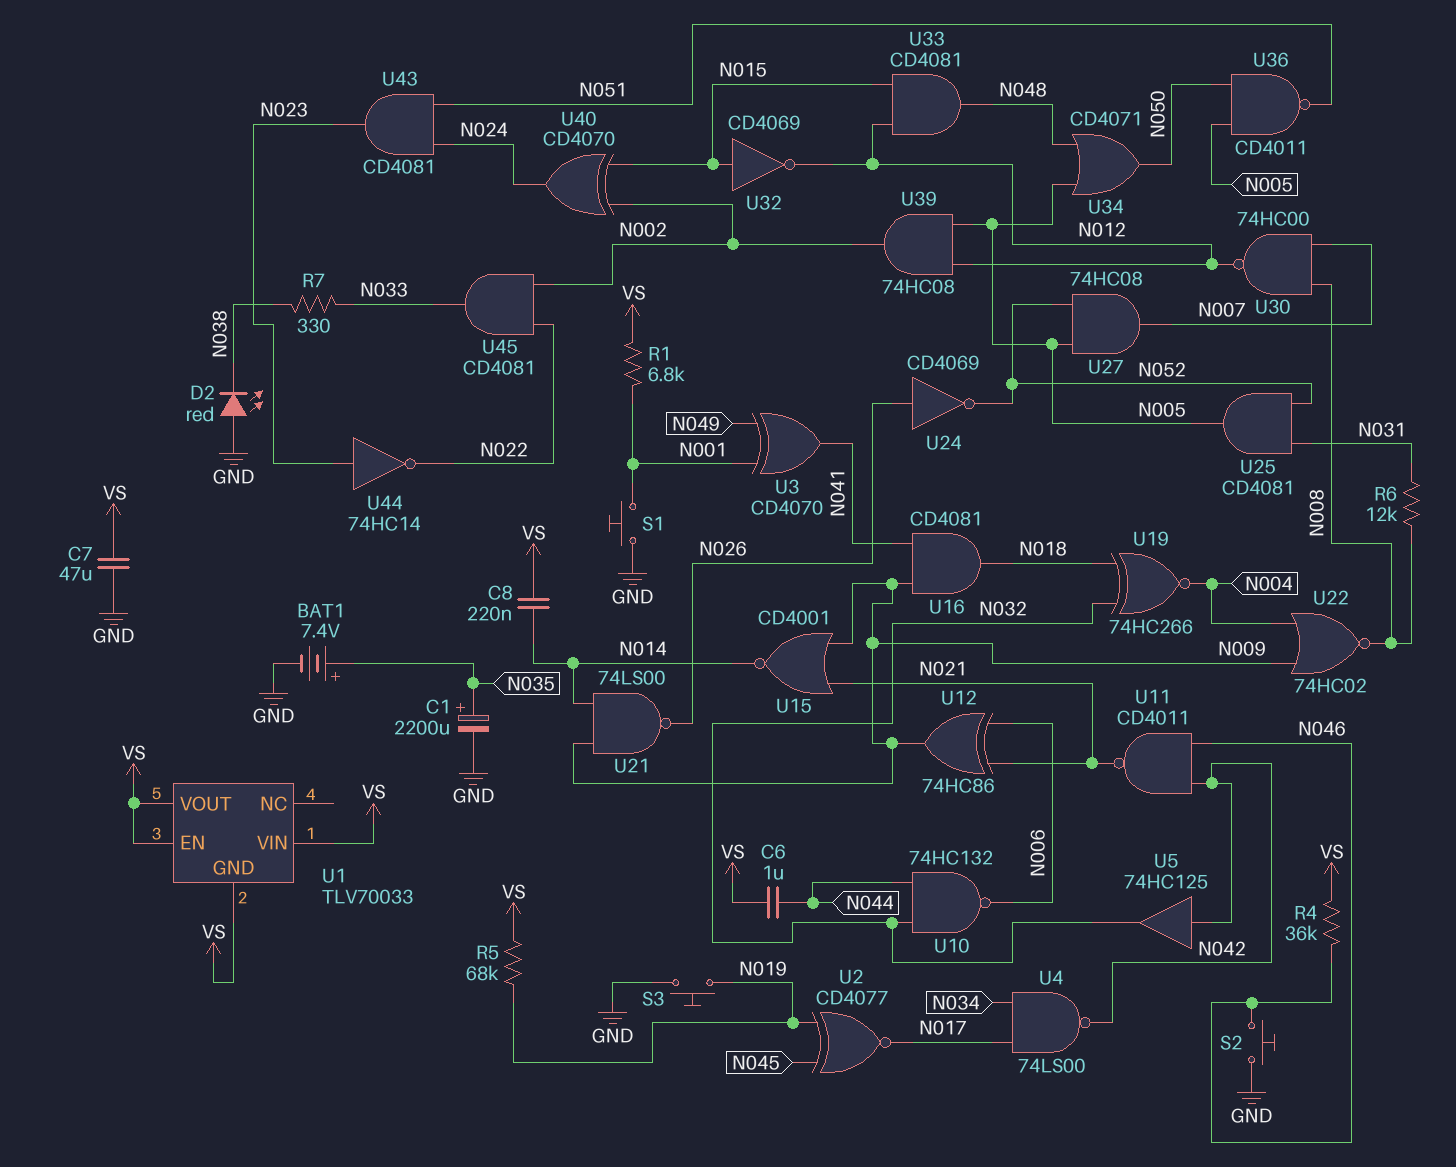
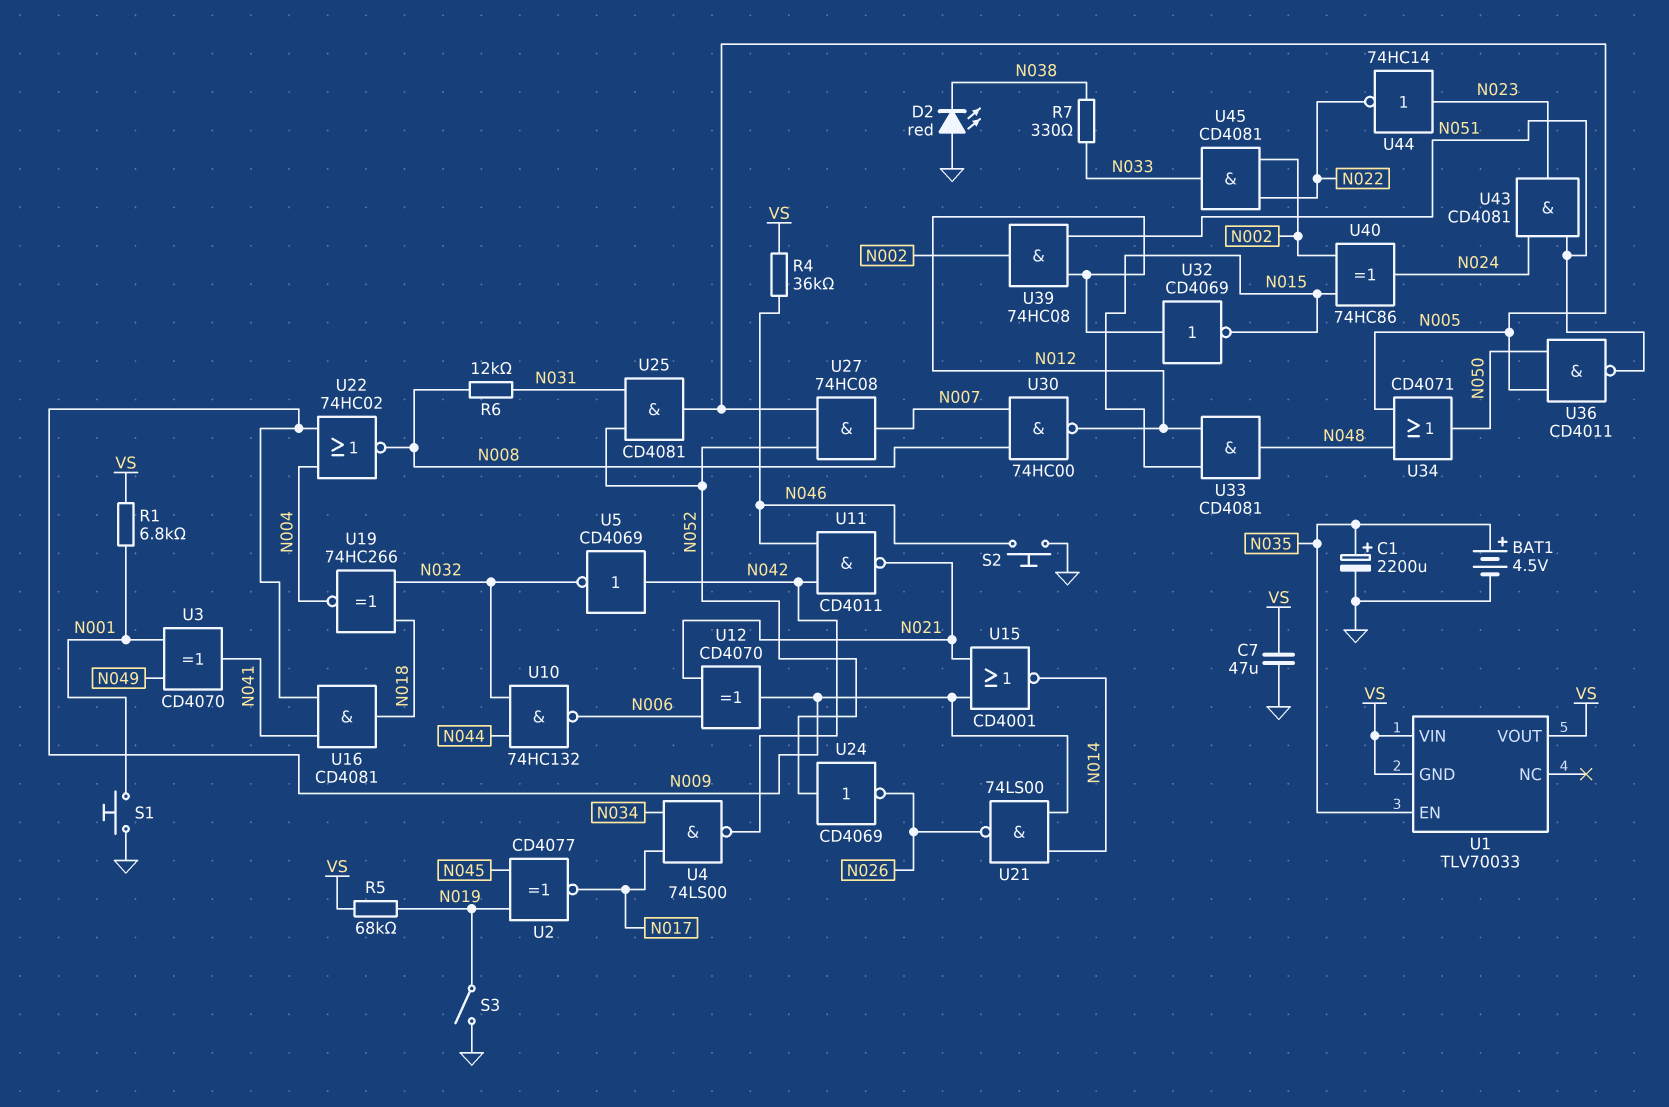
BAT1: 7.4V (plus N035, minus GND) -> 4.5V (plus N035, minus GND)
C6: 1uF (N044, VS) -> none
C8: 220nF (N014, VS) -> none
S3: button (GND, N019) -> switch (GND, N019)
U1 pin EN: VS -> N035
U5: buffer 74HC125 (in N042, out N032) -> NOT CD4069 (in N042, out N032)
U12: XOR 74HC86 (in N006, in N021, out N009) -> XOR CD4070 (in N006, in N021, out N009)
U24: NOT CD4069 (in N026, out N052) -> NOT CD4069 (in N052, out N026)
U32: NOT CD4069 (in N015, out N012) -> NOT CD4069 (in N012, out N015)
U39: AND 74HC08 (in N005, in N012, out N002) -> AND 74HC08 (in N012, in N051, out N002)
U40: XOR CD4070 (in N002, in N015, out N024) -> XOR 74HC86 (in N002, in N015, out N024)

